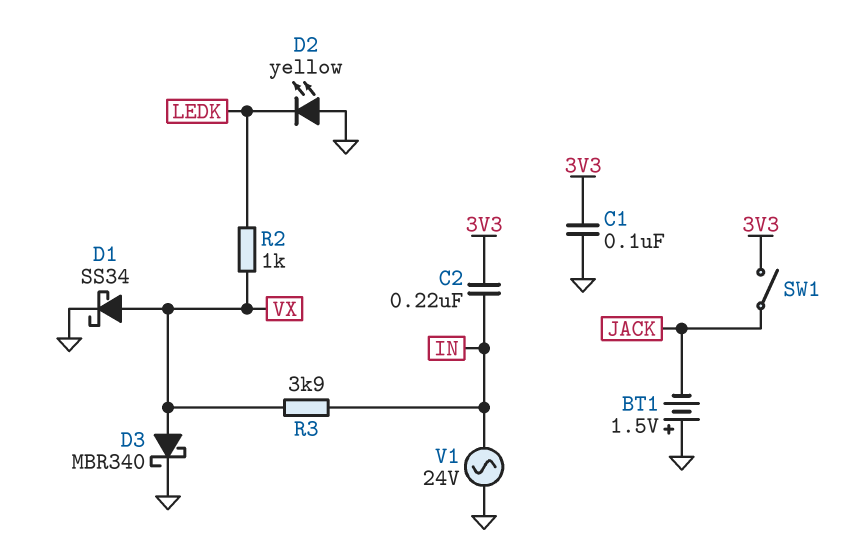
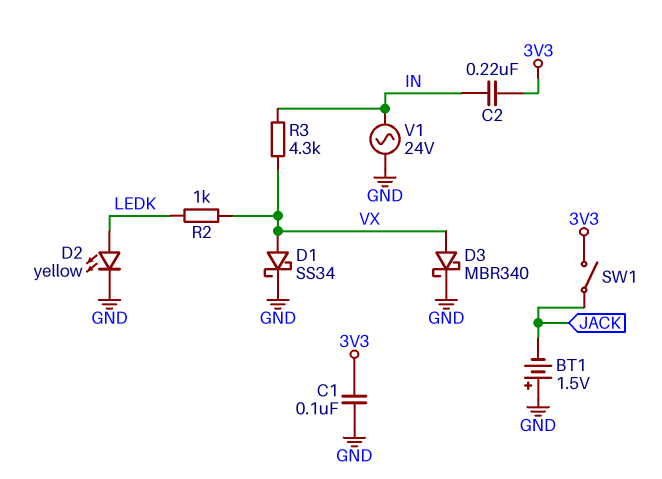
D2: LED yellow (A GND, K LEDK) -> LED yellow (A LEDK, K GND)
R3: 3.9k (IN, VX) -> 4.3k (IN, VX)

